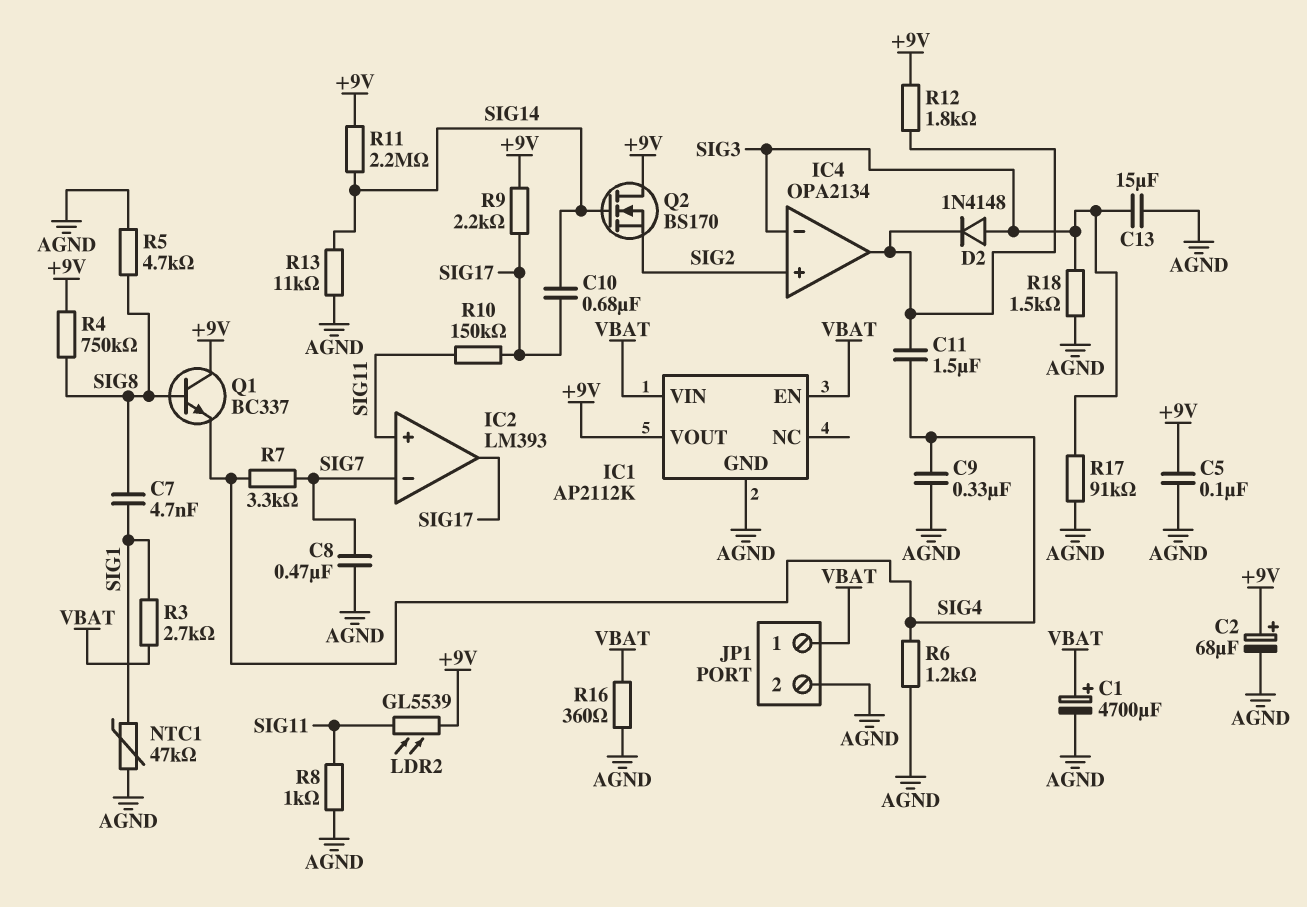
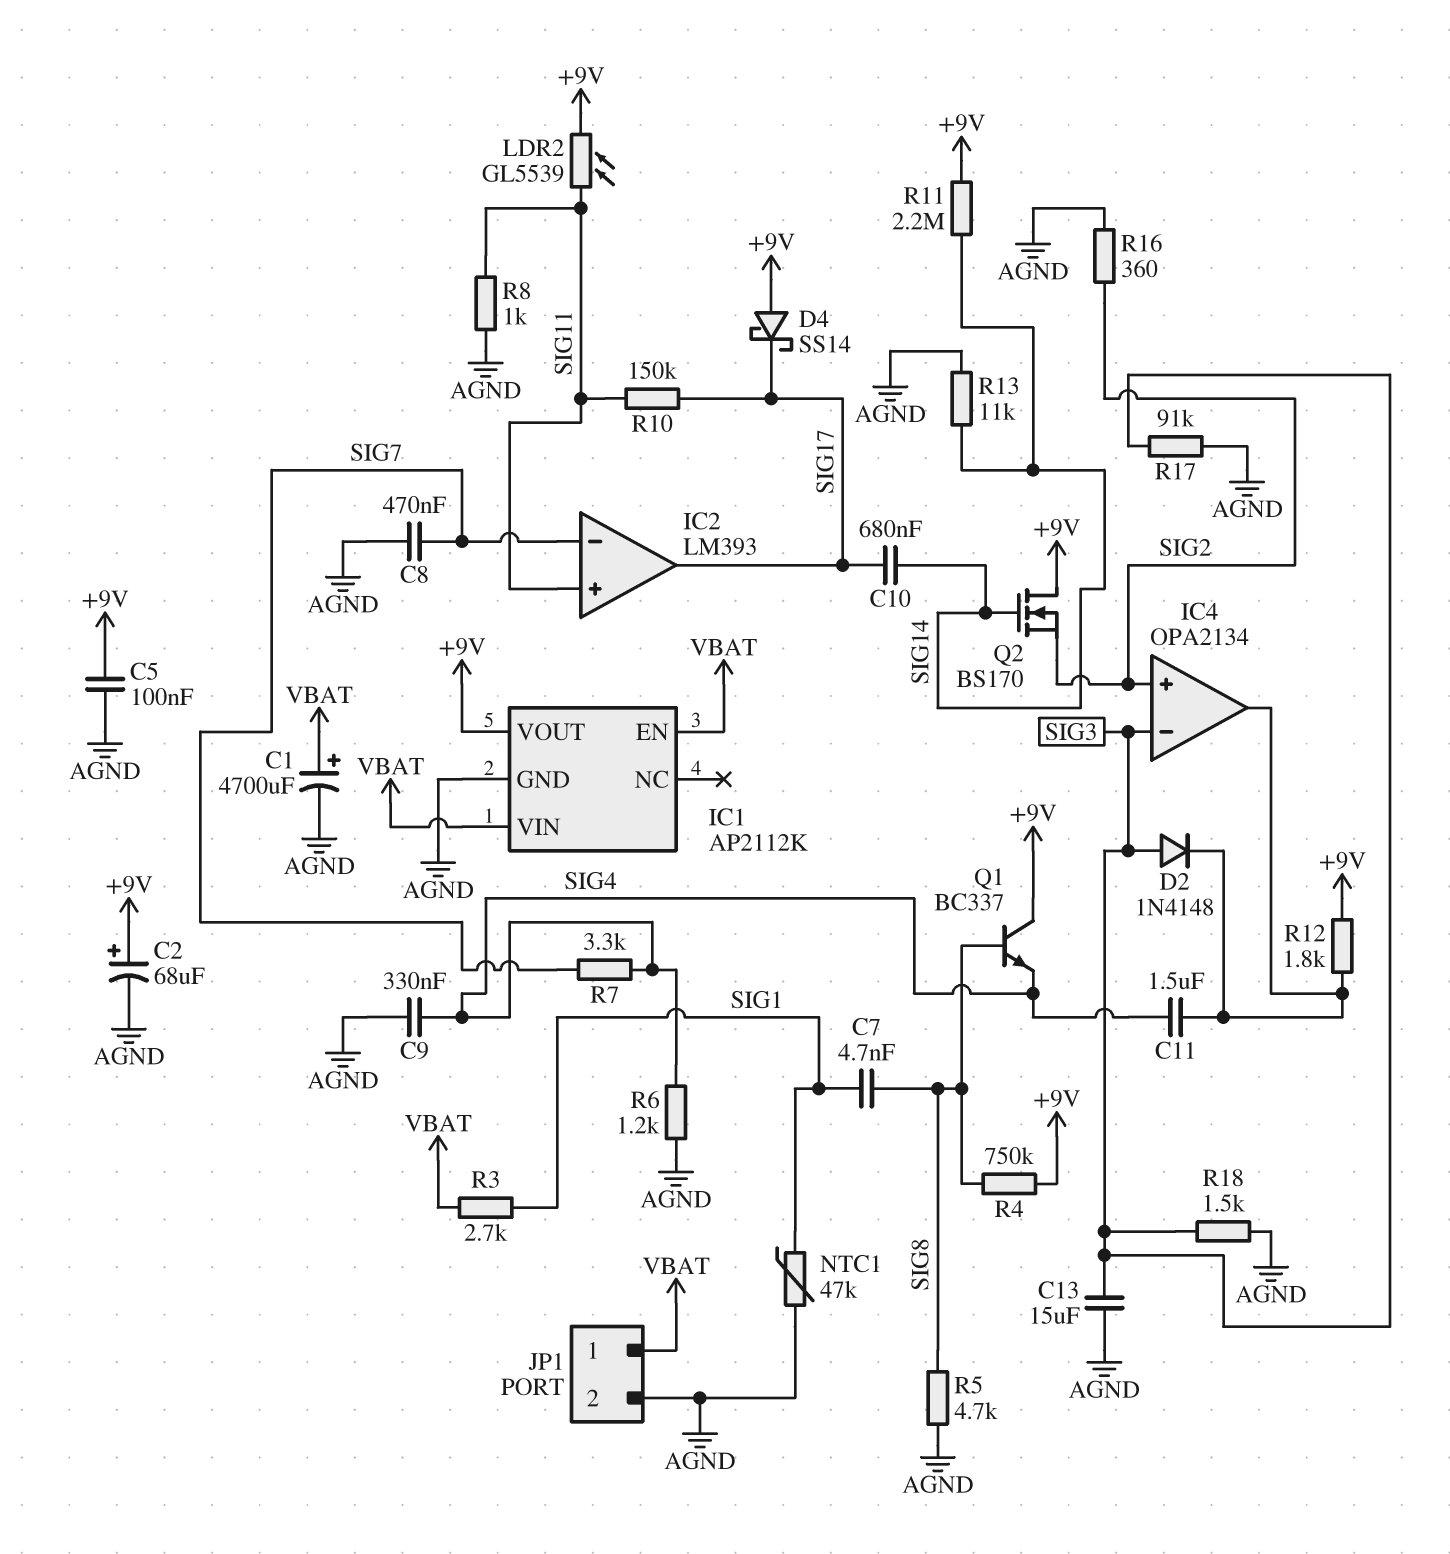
D4: none -> schottky SS14 (A +9V, K SIG17)
R9: 2.2k (+9V, SIG17) -> none
R16: 360 (AGND, VBAT) -> 360 (AGND, SIG2)

